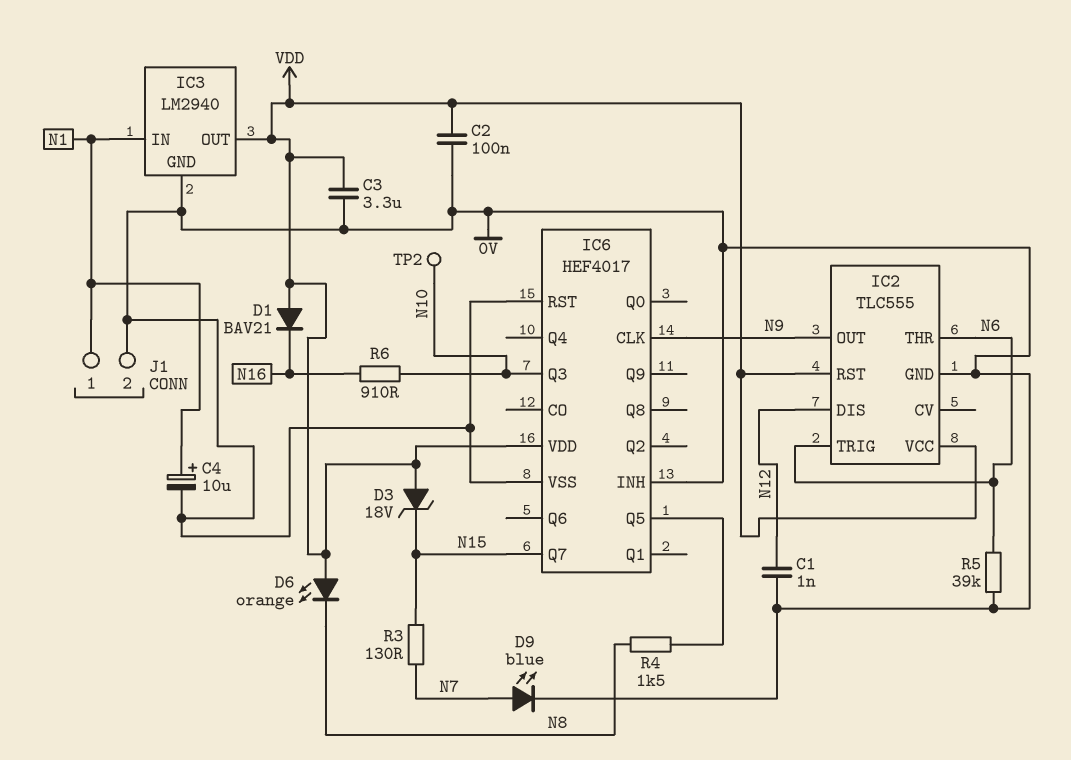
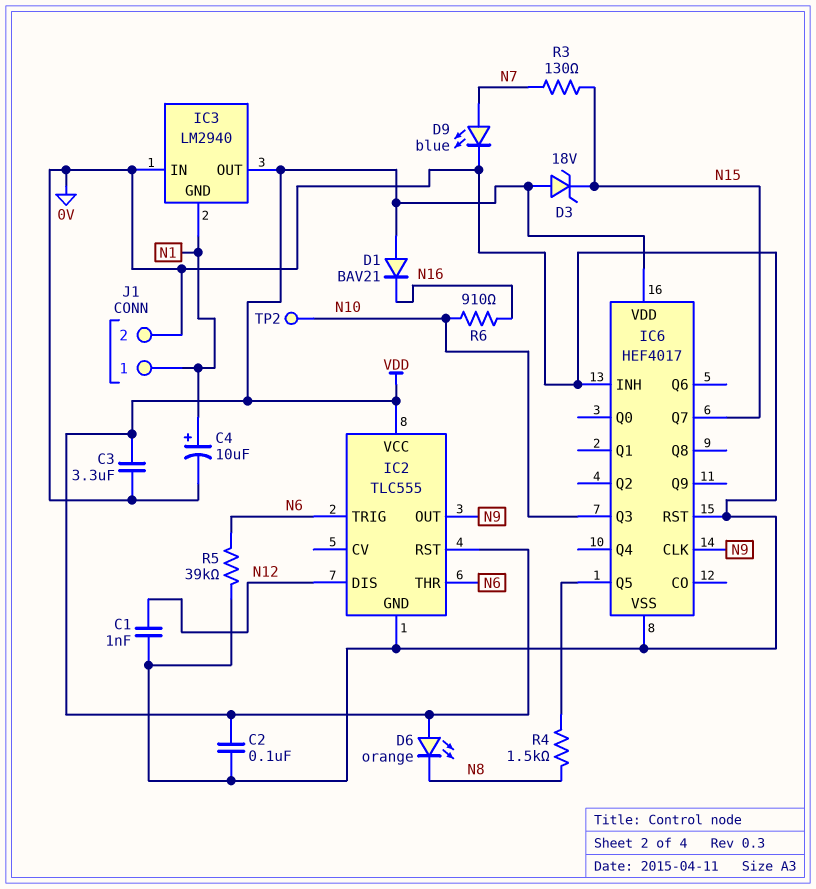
IC3 pin GND: 0V -> N1
IC3 pin IN: N1 -> 0V

